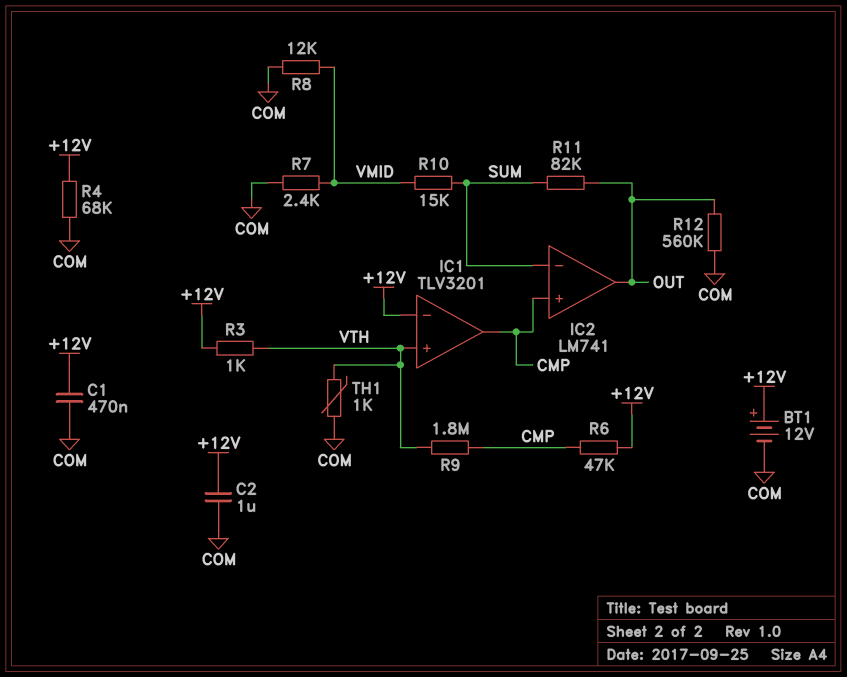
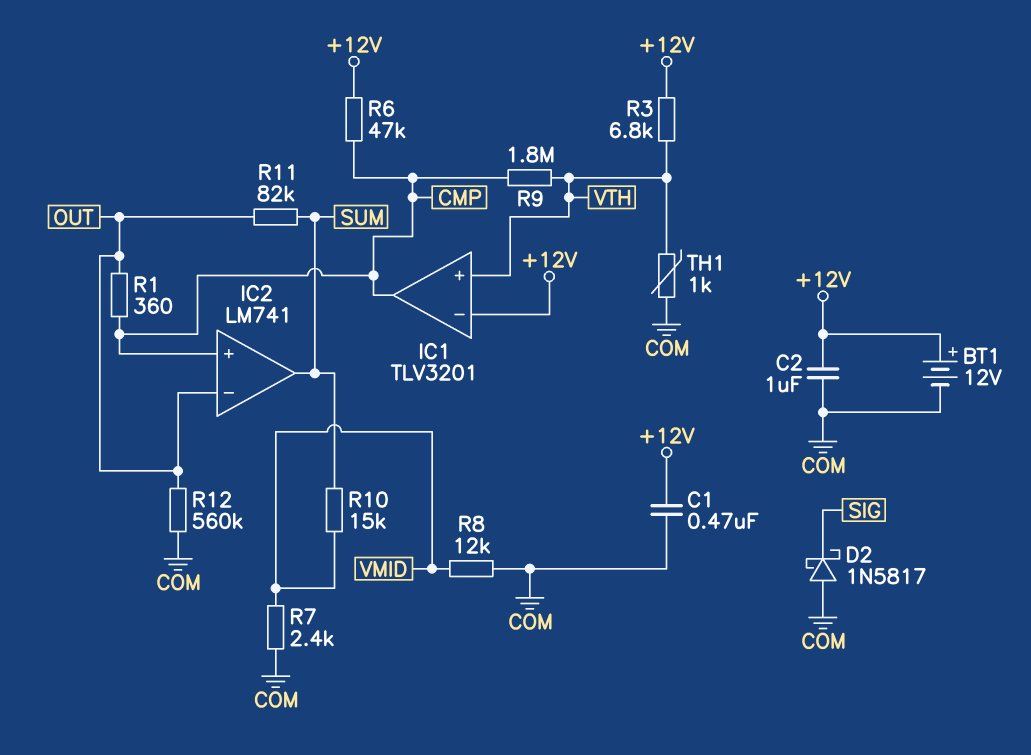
D2: none -> schottky 1N5817 (A COM, K SIG)
IC2 pin in-: SUM -> OUT
IC2 pin out: OUT -> SUM
R1: none -> 360 (CMP, OUT)
R3: 1k (+12V, VTH) -> 6.8k (+12V, VTH)
R4: 68k (+12V, COM) -> none

